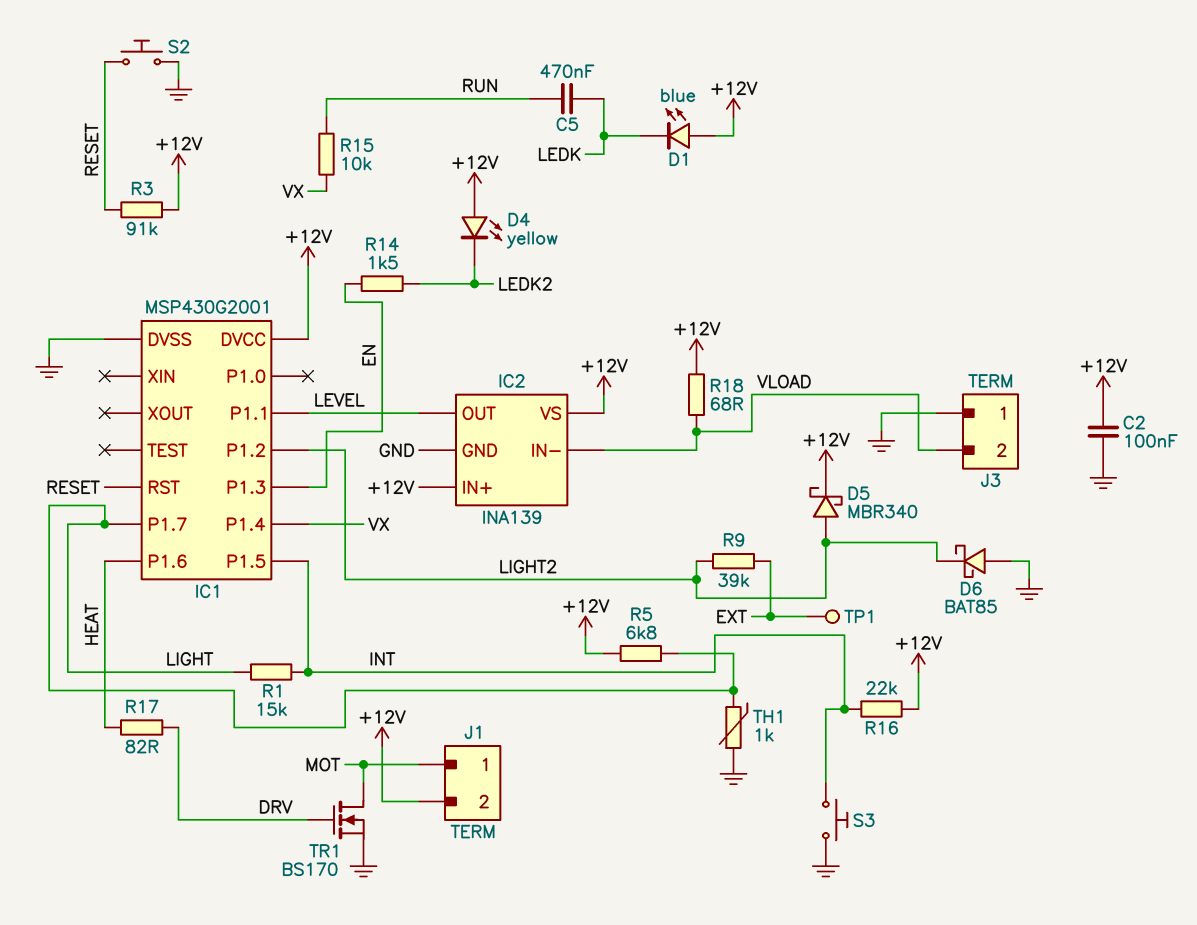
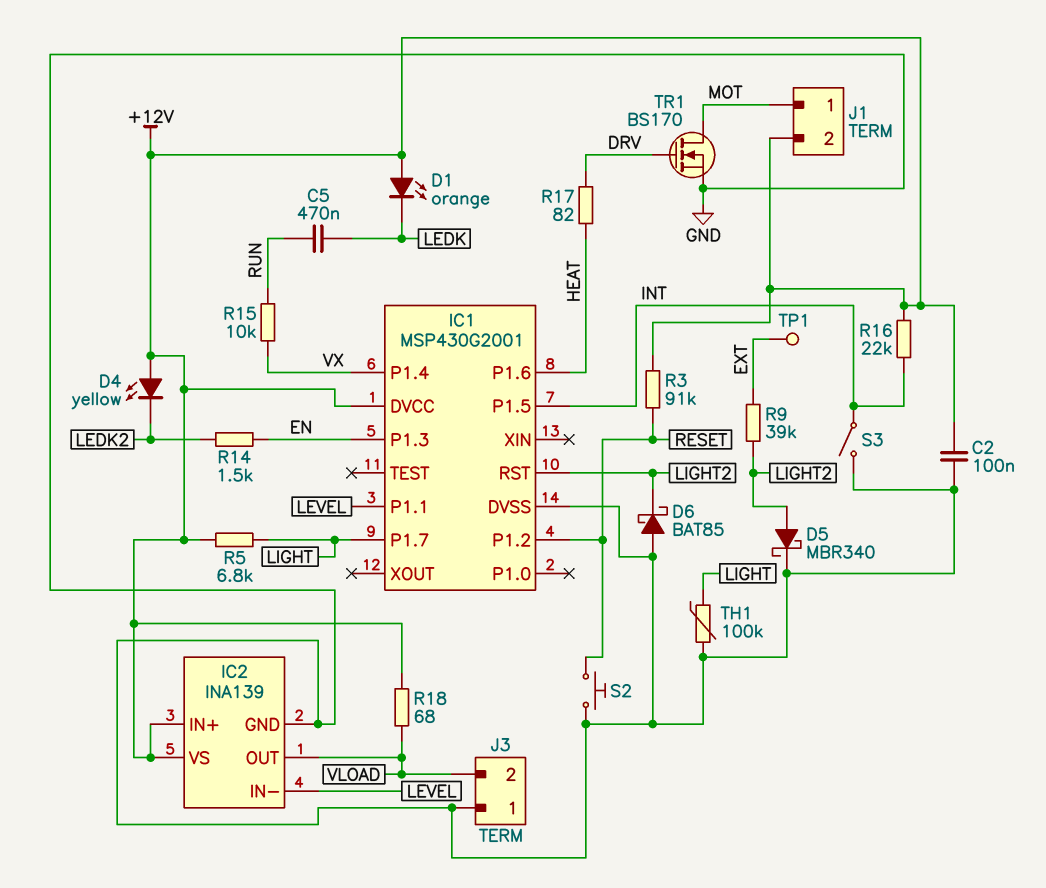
D1: LED blue (A +12V, K LEDK) -> LED orange (A +12V, K LEDK)
D5: schottky MBR340 (A LIGHT2, K +12V) -> schottky MBR340 (A LIGHT2, K GND)
IC1 pin P1.2: LIGHT2 -> RESET
IC1 pin RST: RESET -> LIGHT2
IC2 pin IN-: VLOAD -> LEVEL
IC2 pin OUT: LEVEL -> VLOAD
R1: 15k (INT, LIGHT) -> none
S3: button (GND, INT) -> switch (GND, INT)
TH1: 1k (GND, LIGHT) -> 100k (GND, LIGHT)

